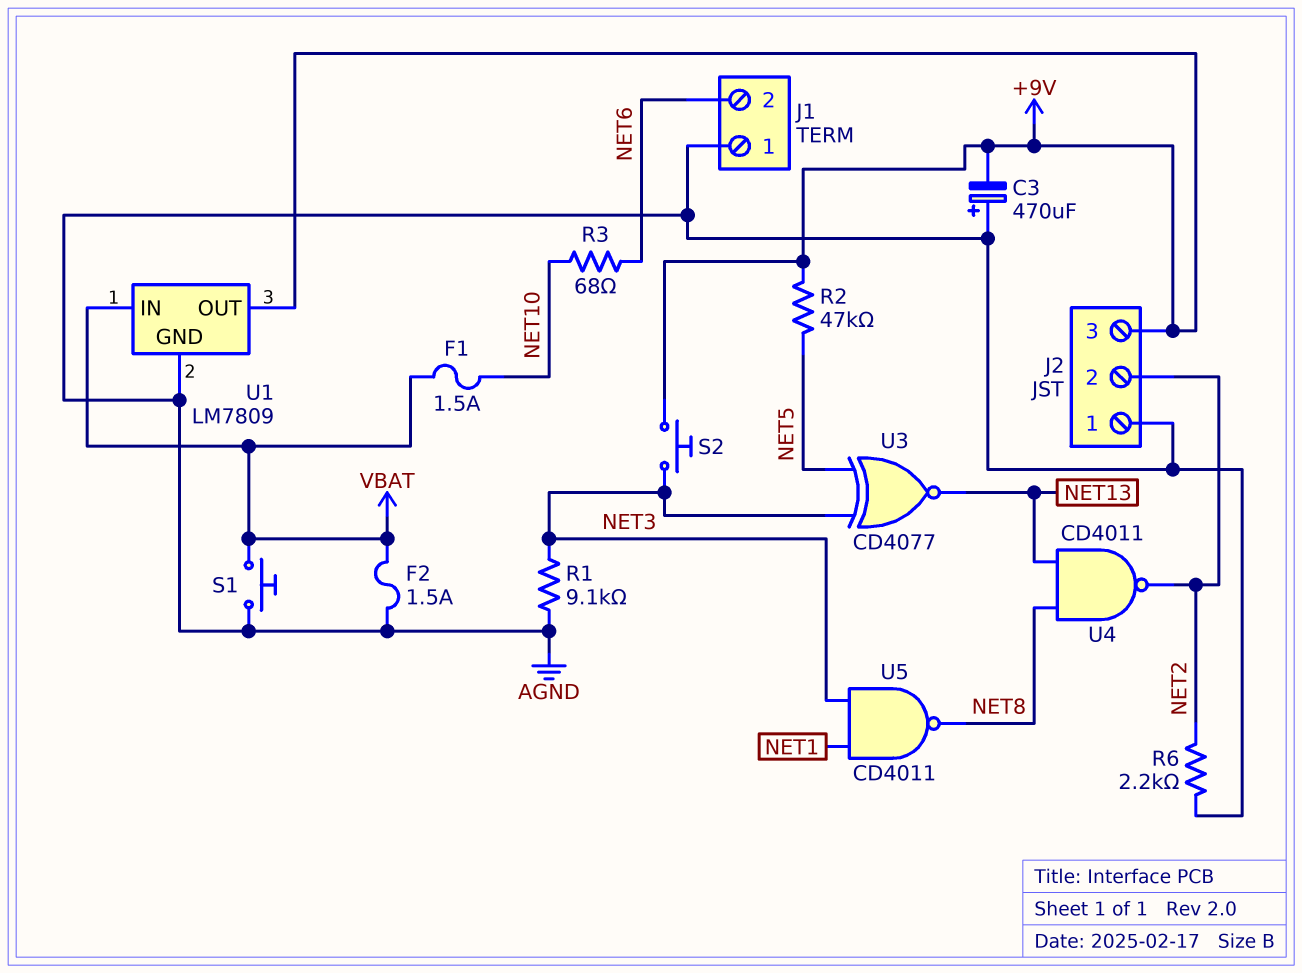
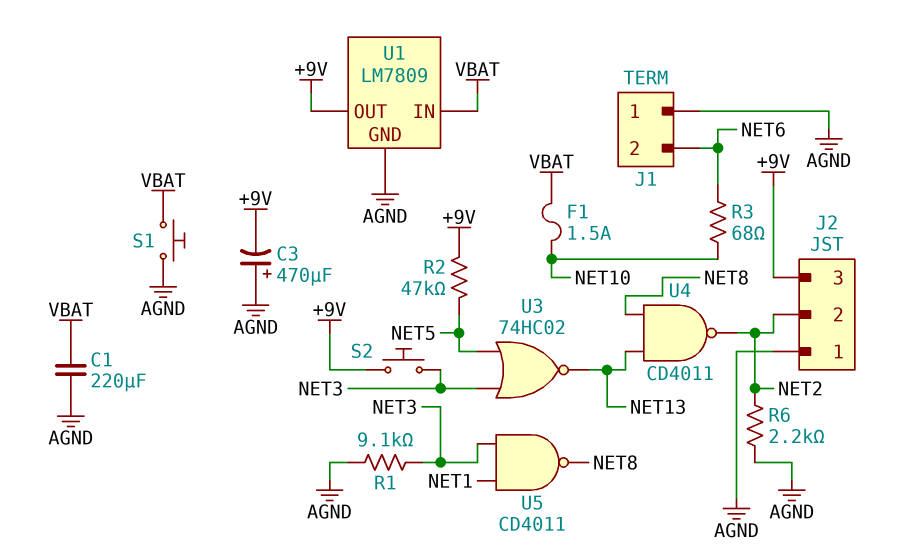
C1: none -> 220uF (AGND, VBAT)
F2: 1.5A (AGND, VBAT) -> none
U3: XNOR CD4077 (in NET3, in NET5, out NET13) -> NOR 74HC02 (in NET3, in NET5, out NET13)

